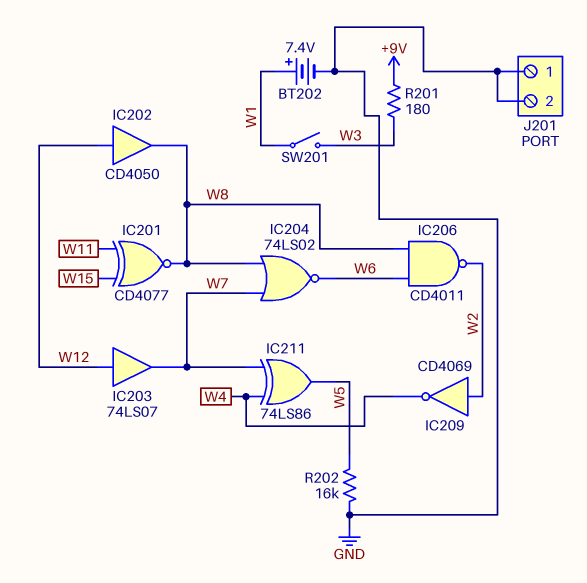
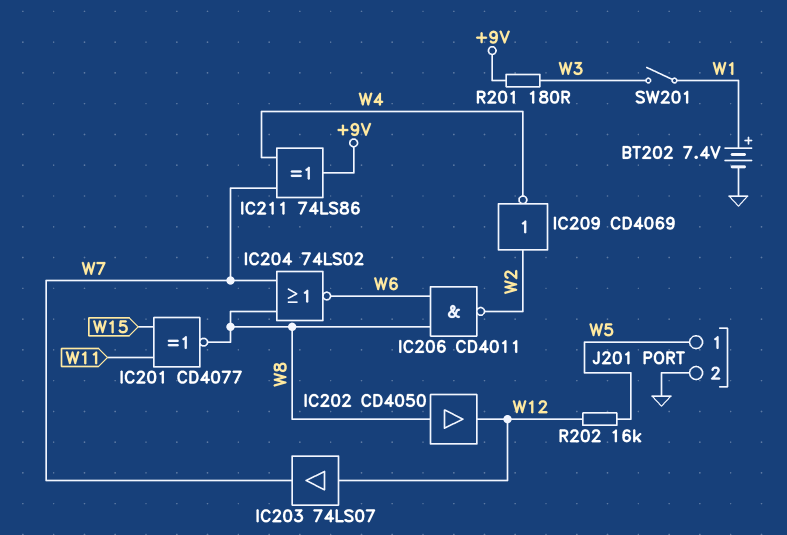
IC202: buffer CD4050 (in W12, out W8) -> buffer CD4050 (in W8, out W12)
IC211: XOR 74LS86 (in W4, in W7, out W5) -> XOR 74LS86 (in W4, in W7, out +9V)
J201 pin 1: GND -> W5
R202: 16k (GND, W5) -> 16k (W5, W12)

